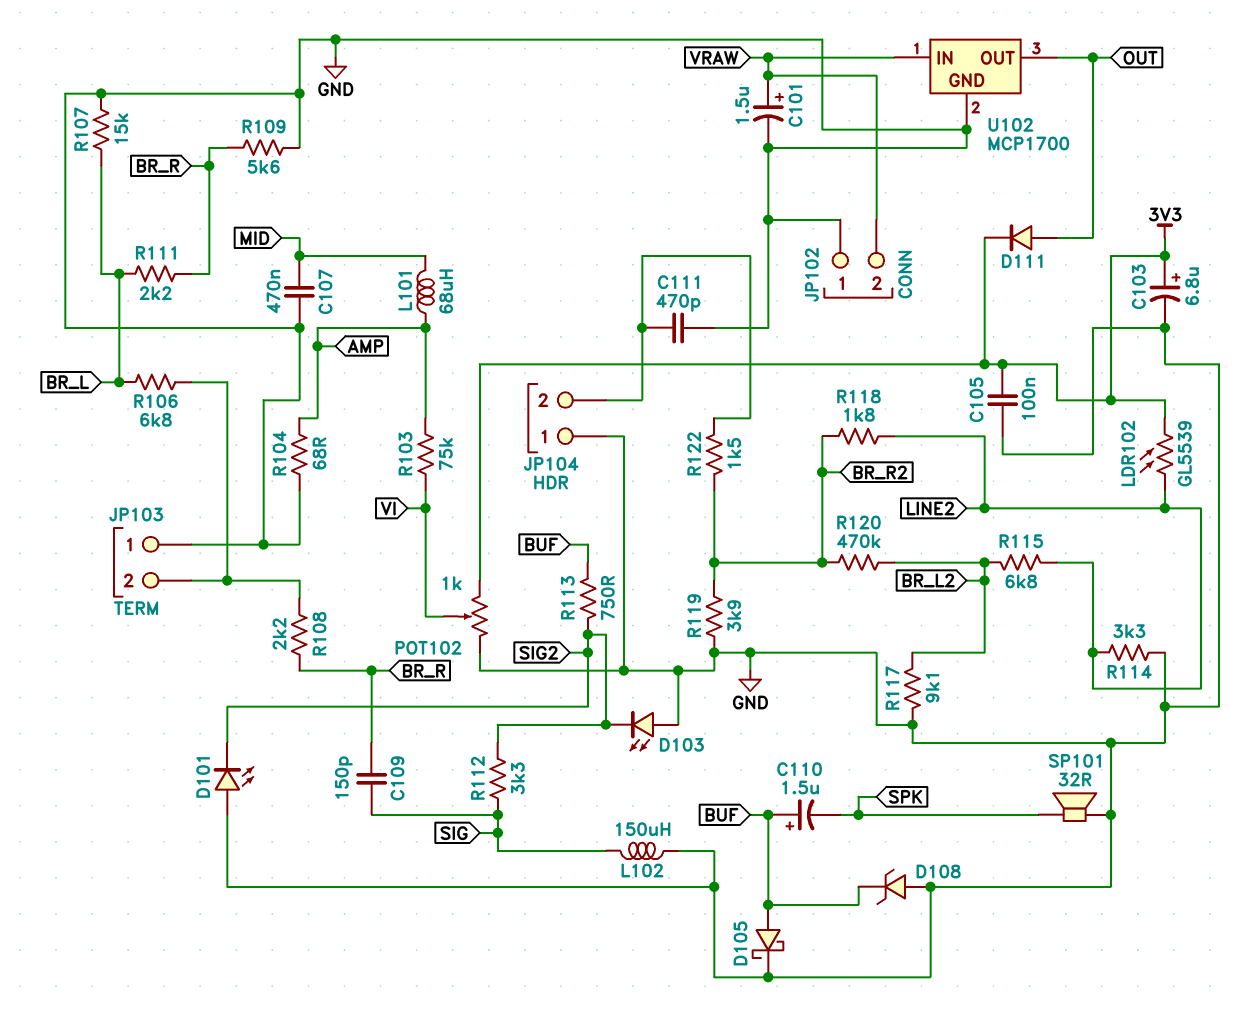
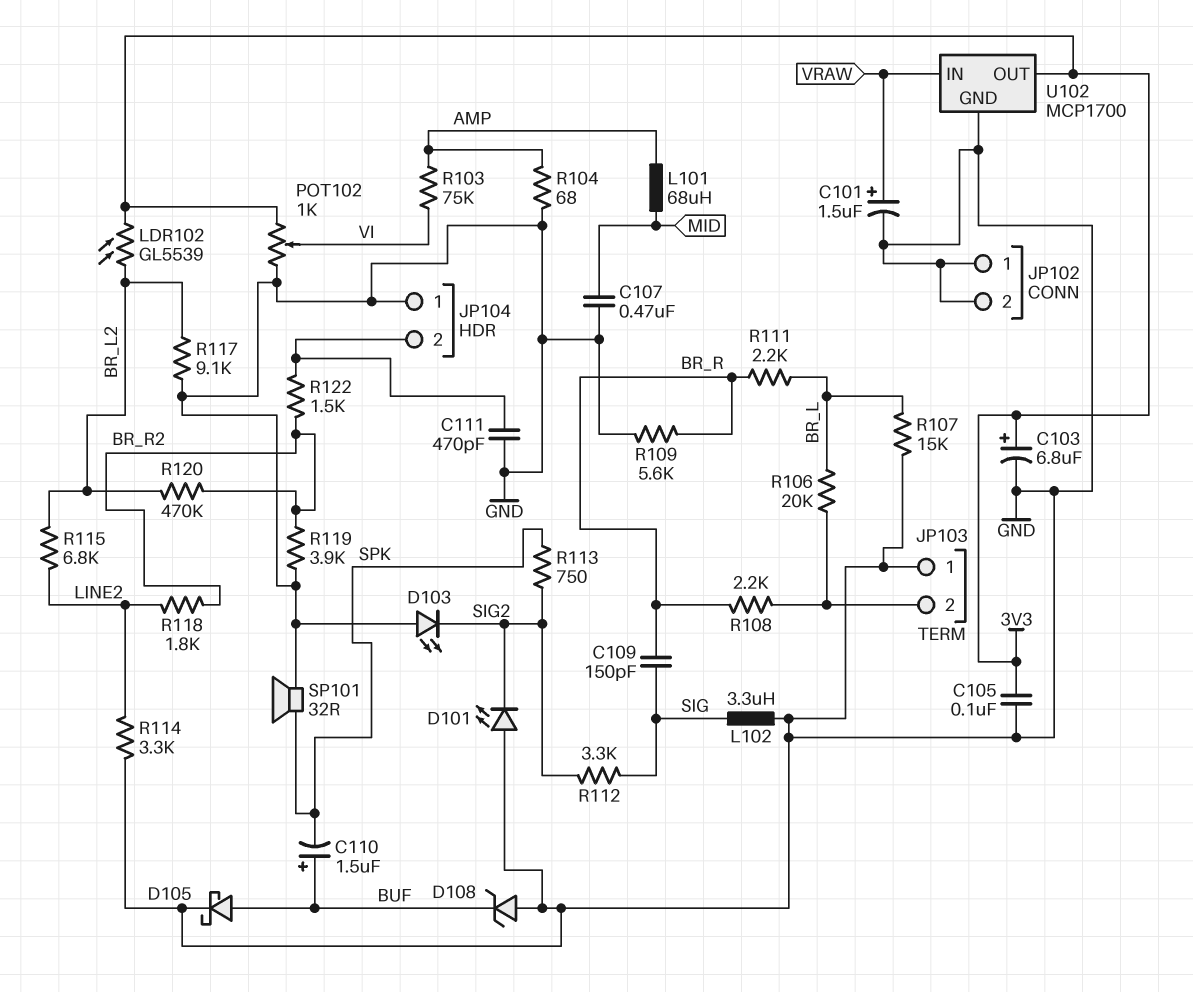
D111: diode (A OUT, K 3V3) -> none
JP102 pin 2: VRAW -> GND
L102: 150uH (GND, SIG) -> 3.3uH (GND, SIG)
LDR102: GL5539 (3V3, LINE2) -> GL5539 (3V3, BR_L2)
R106: 6.8k (BR_L, JP103/2) -> 20k (BR_L, JP103/2)
R113: 750 (BUF, SIG2) -> 750 (SIG2, SPK)
U102 pin OUT: OUT -> 3V3

